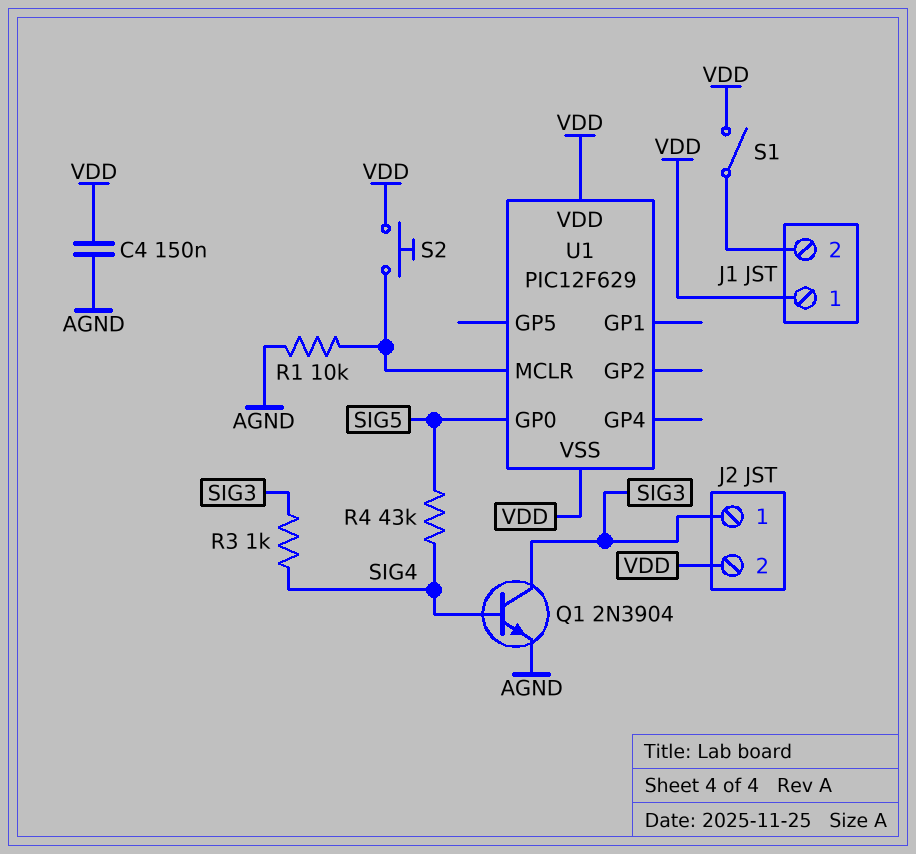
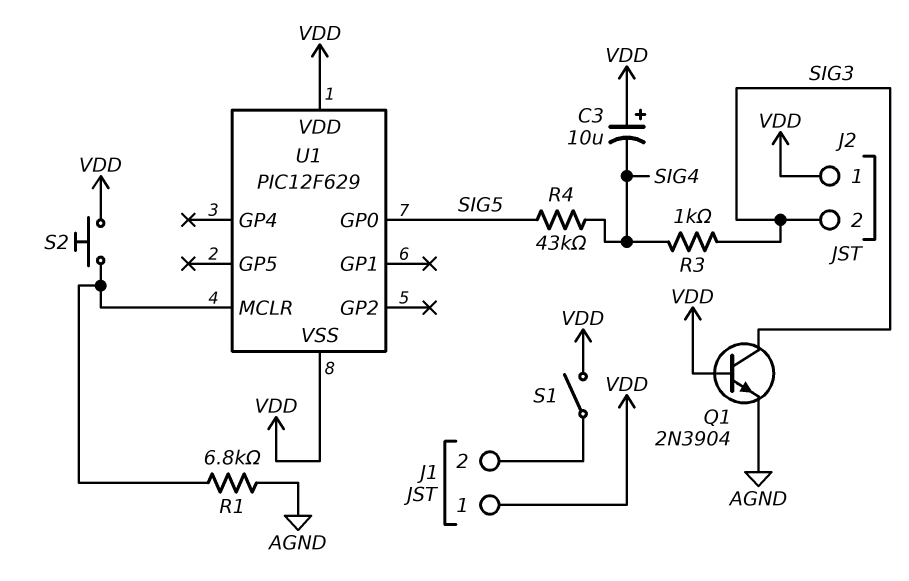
C3: none -> 10uF (plus VDD, minus SIG4)
C4: 150nF (AGND, VDD) -> none
J2 pin 1: SIG3 -> VDD
J2 pin 2: VDD -> SIG3
Q1: NPN 2N3904 (B SIG4, C SIG3, E AGND) -> NPN 2N3904 (B VDD, C SIG3, E AGND)
R1: 10k (AGND, U1/MCLR) -> 6.8k (AGND, U1/MCLR)

